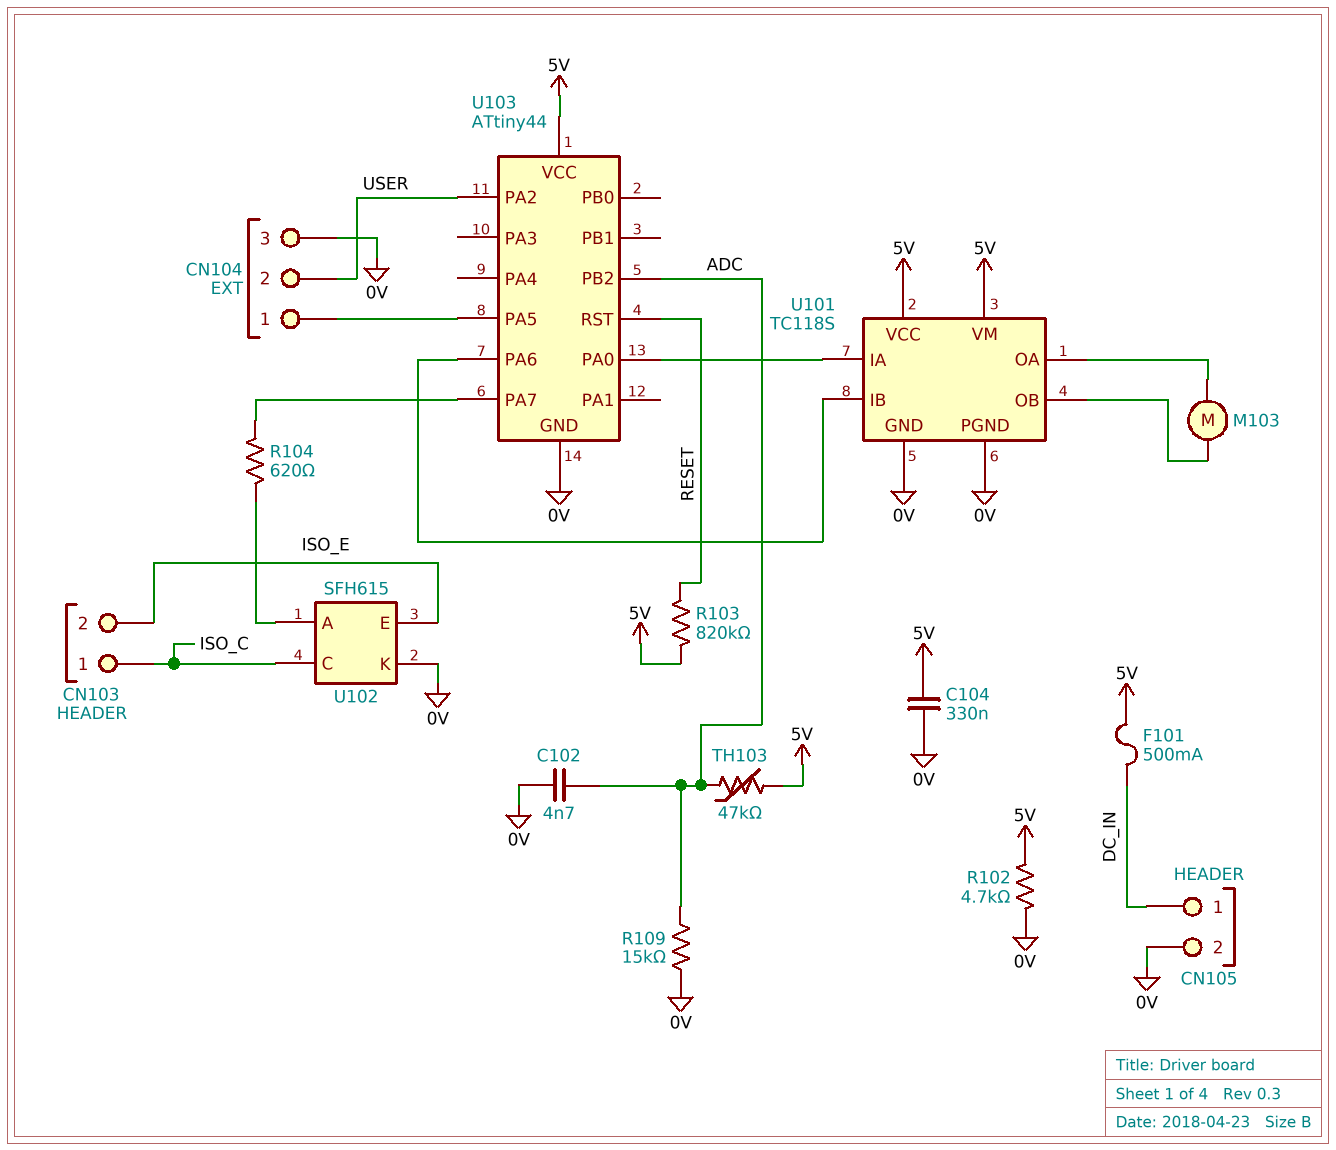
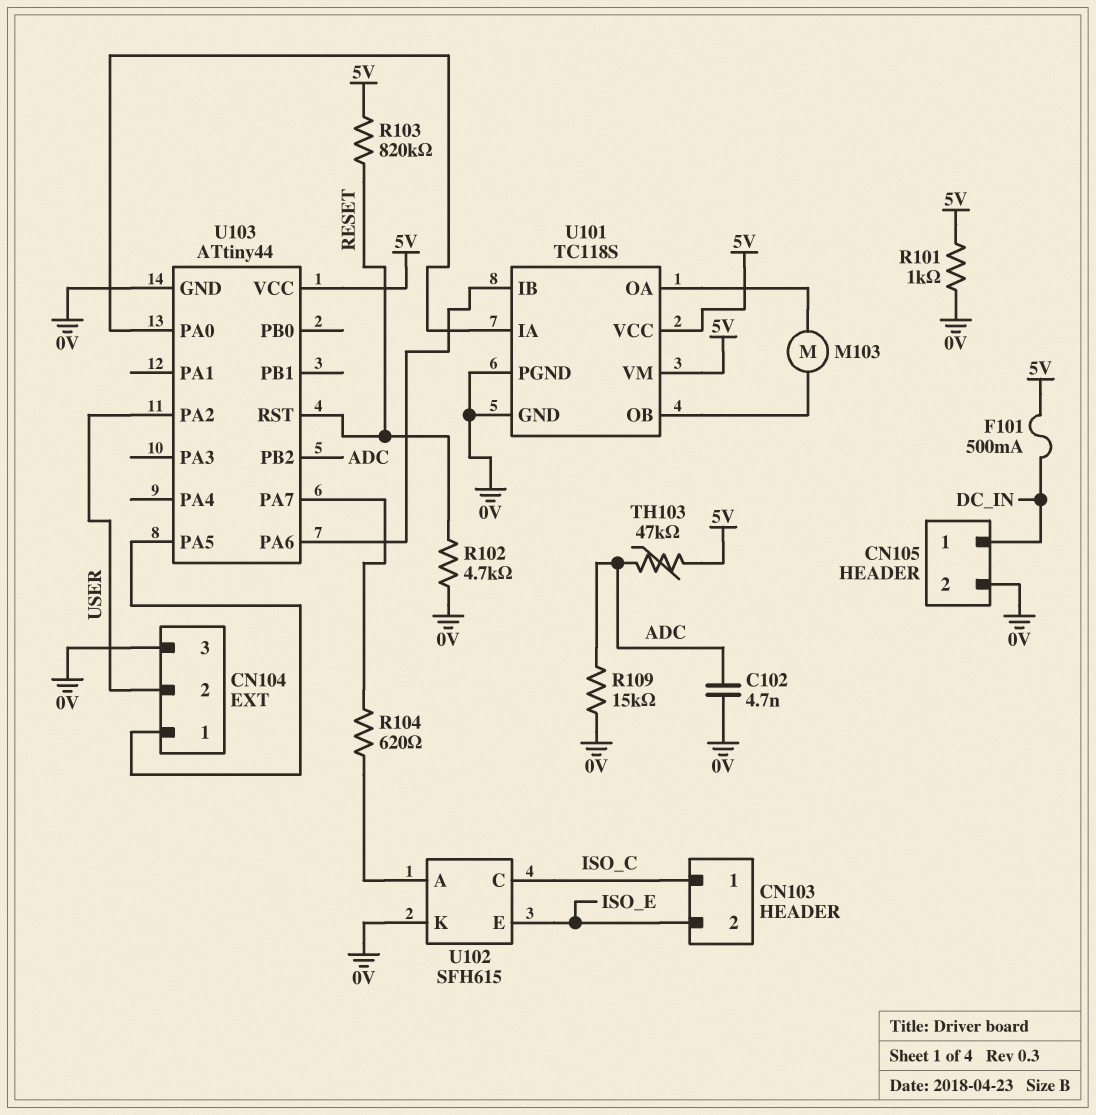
C104: 330nF (0V, 5V) -> none
R101: none -> 1k (0V, 5V)
R102: 4.7k (0V, 5V) -> 4.7k (0V, RESET)

